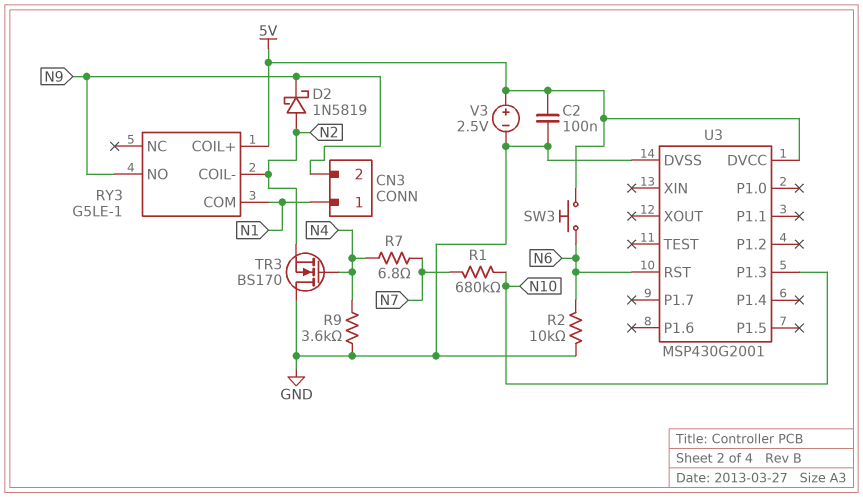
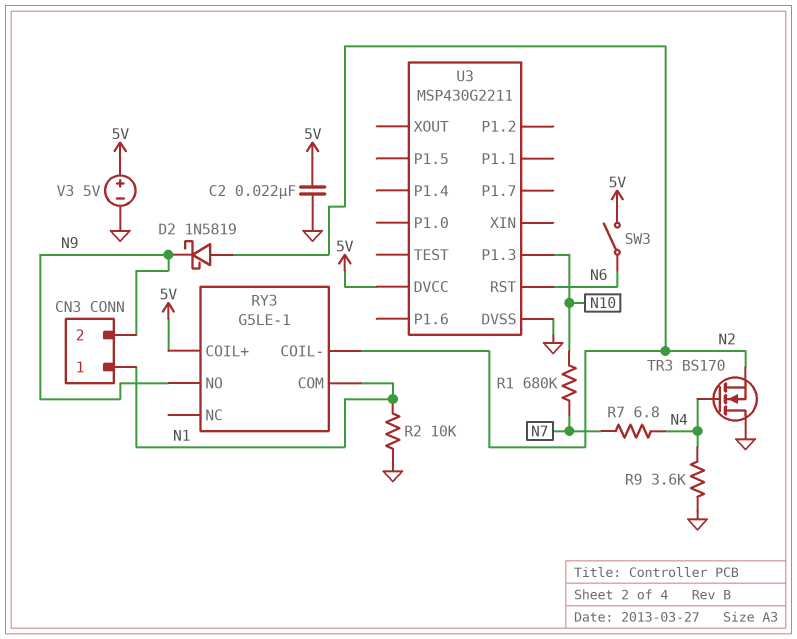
C2: 100nF (5V, GND) -> 22nF (5V, GND)
R2: 10k (GND, N6) -> 10k (GND, N1)
SW3: button (5V, N6) -> switch (5V, N6)
U3: MSP430G2001 -> MSP430G2211
V3: 2.5V (plus 5V, minus GND) -> 5V (plus 5V, minus GND)

